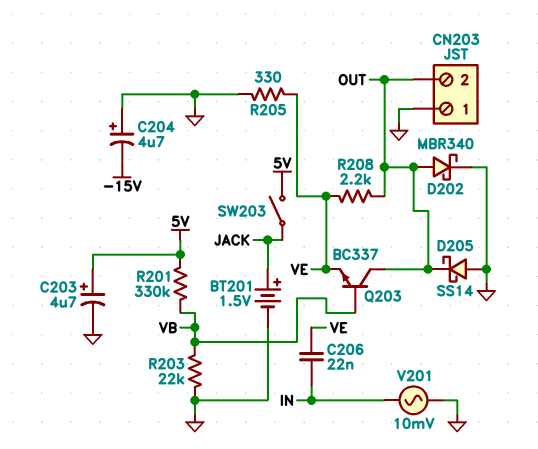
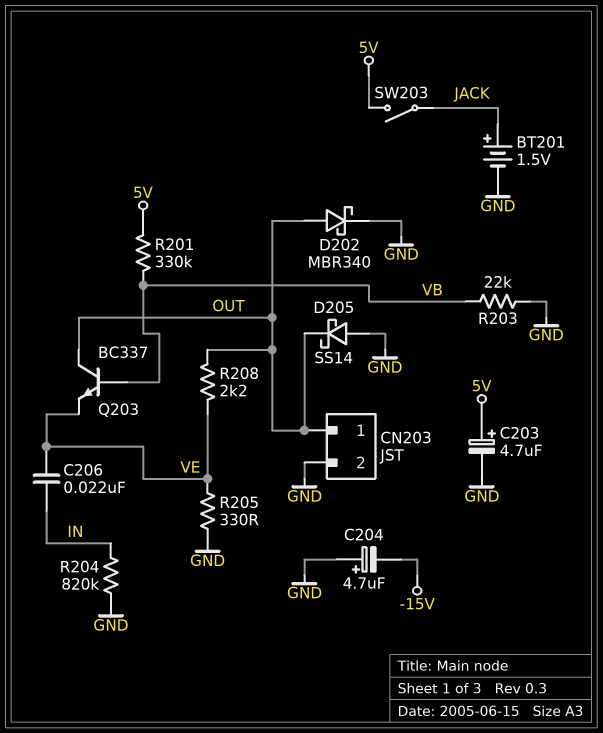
CN203 pin 1: GND -> OUT
CN203 pin 2: OUT -> GND
R204: none -> 820k (GND, IN)
V201: AC 10mV (GND, IN) -> none

